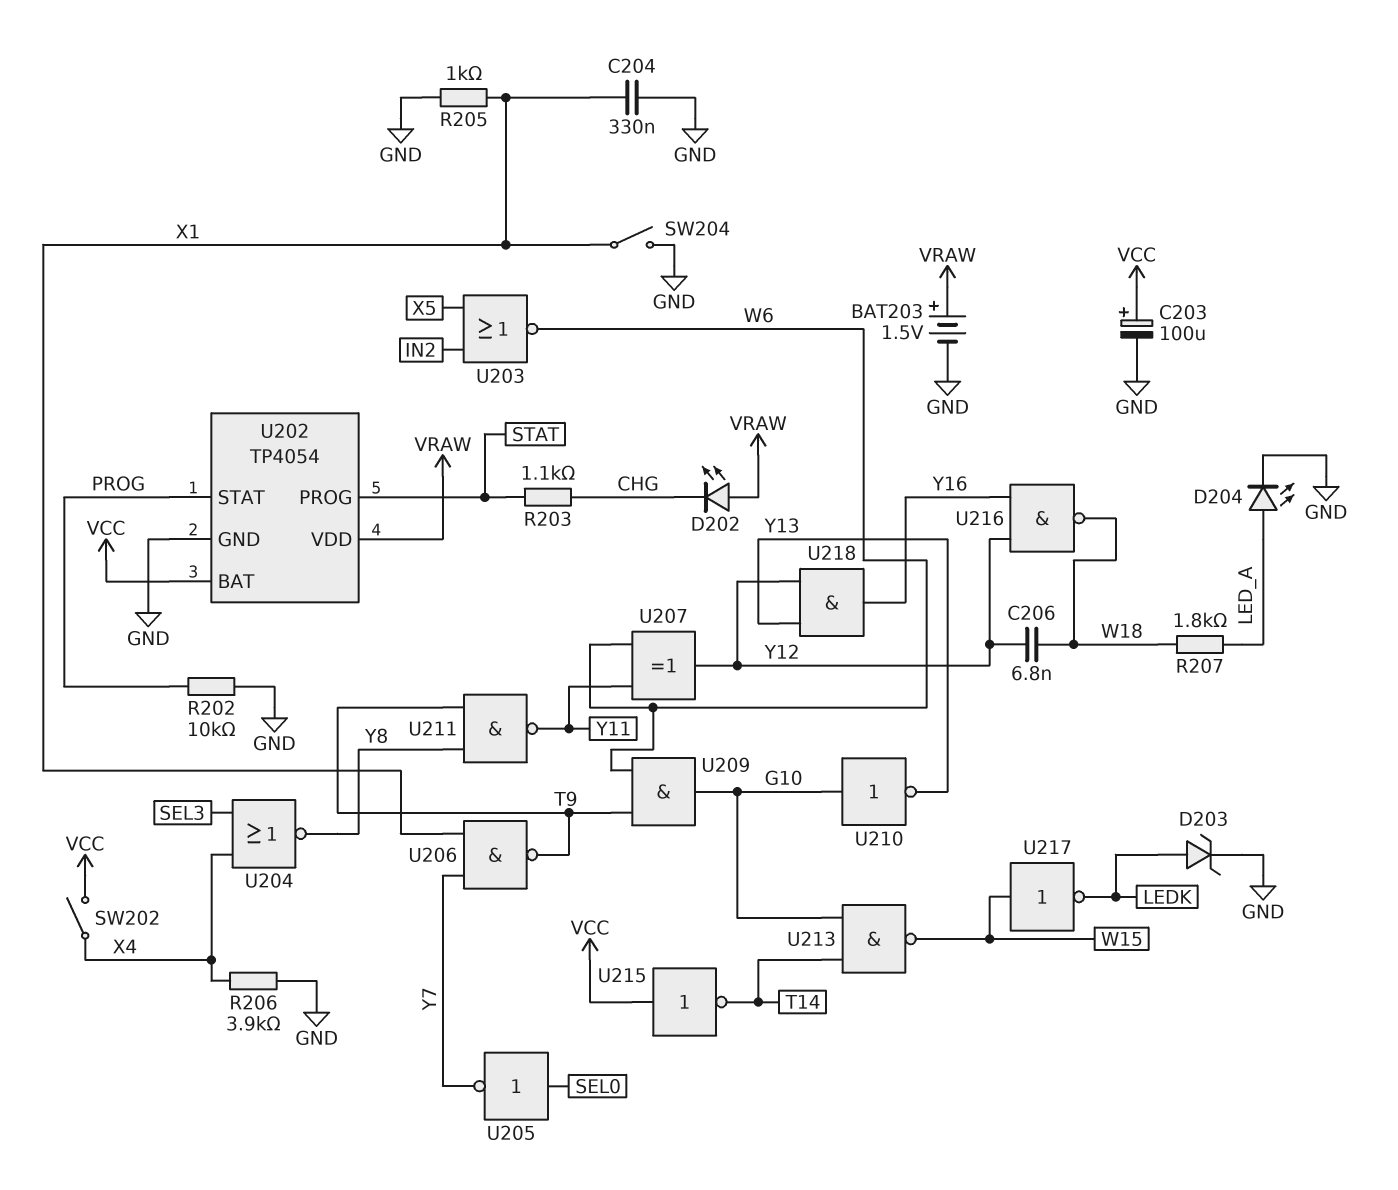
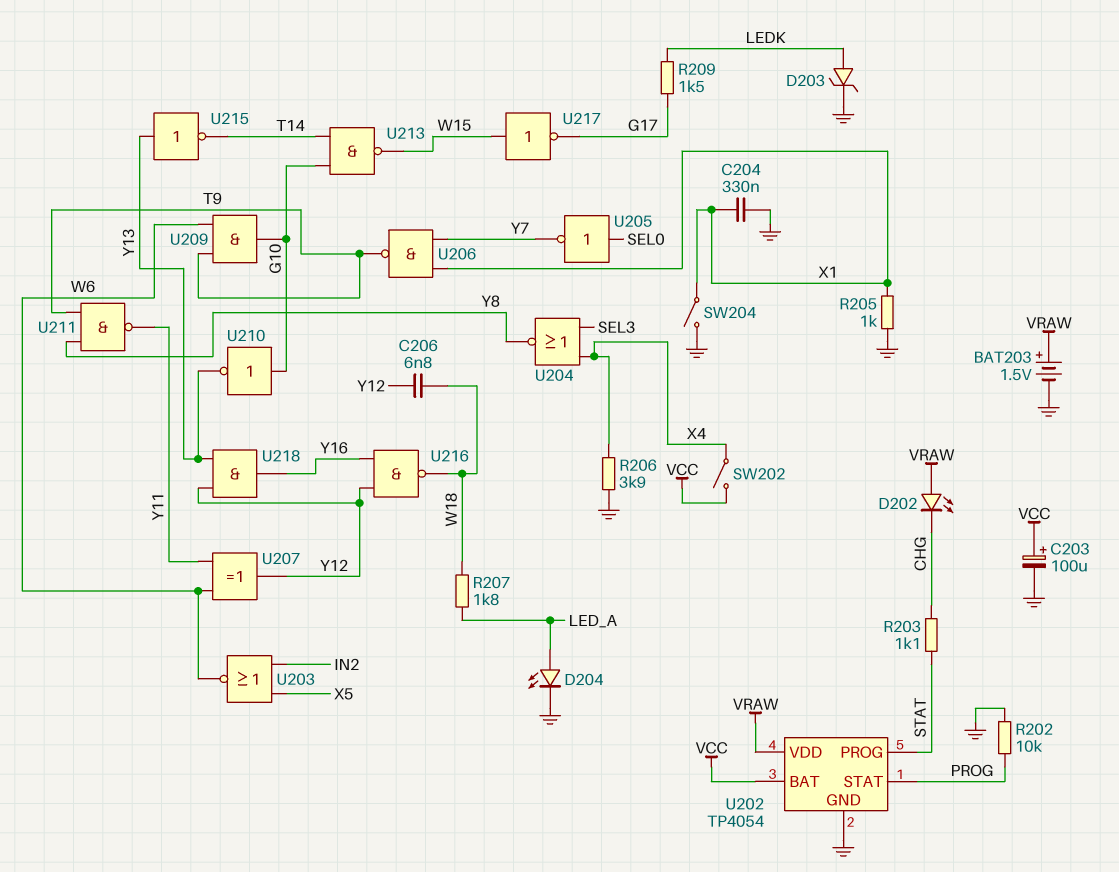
R209: none -> 1.5k (G17, LEDK)
U215: NOT (in VCC, out T14) -> NOT (in Y13, out T14)
U217: NOT (in W15, out LEDK) -> NOT (in W15, out G17)

